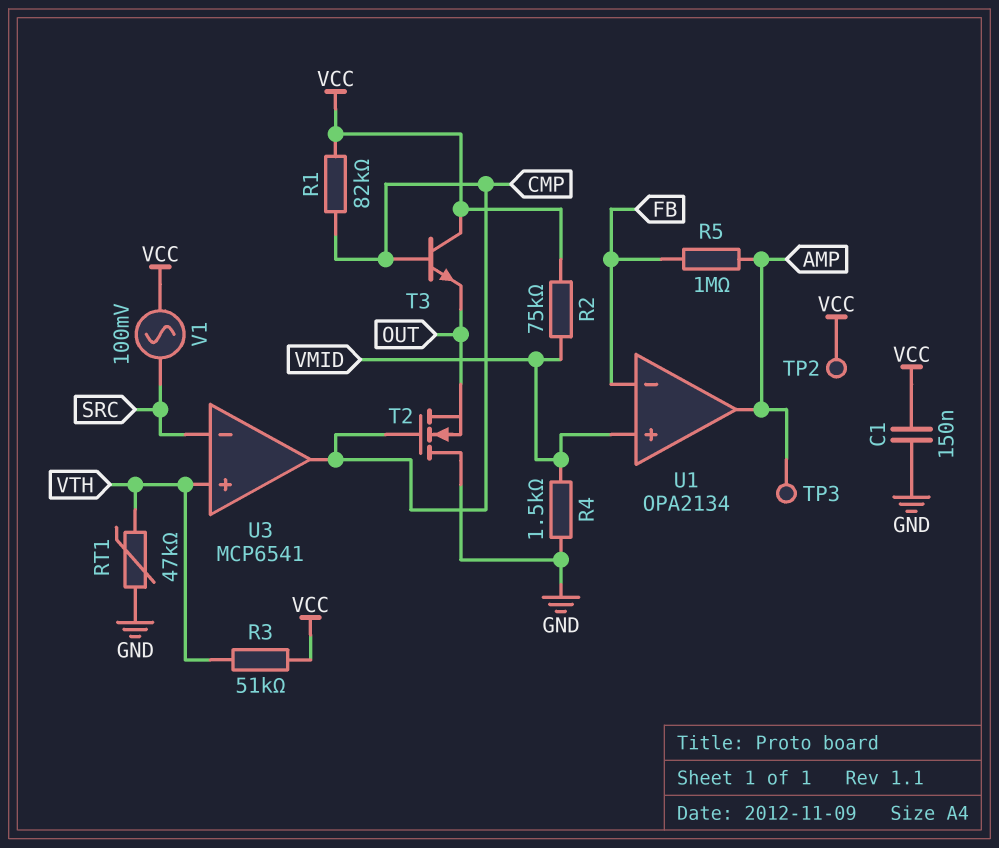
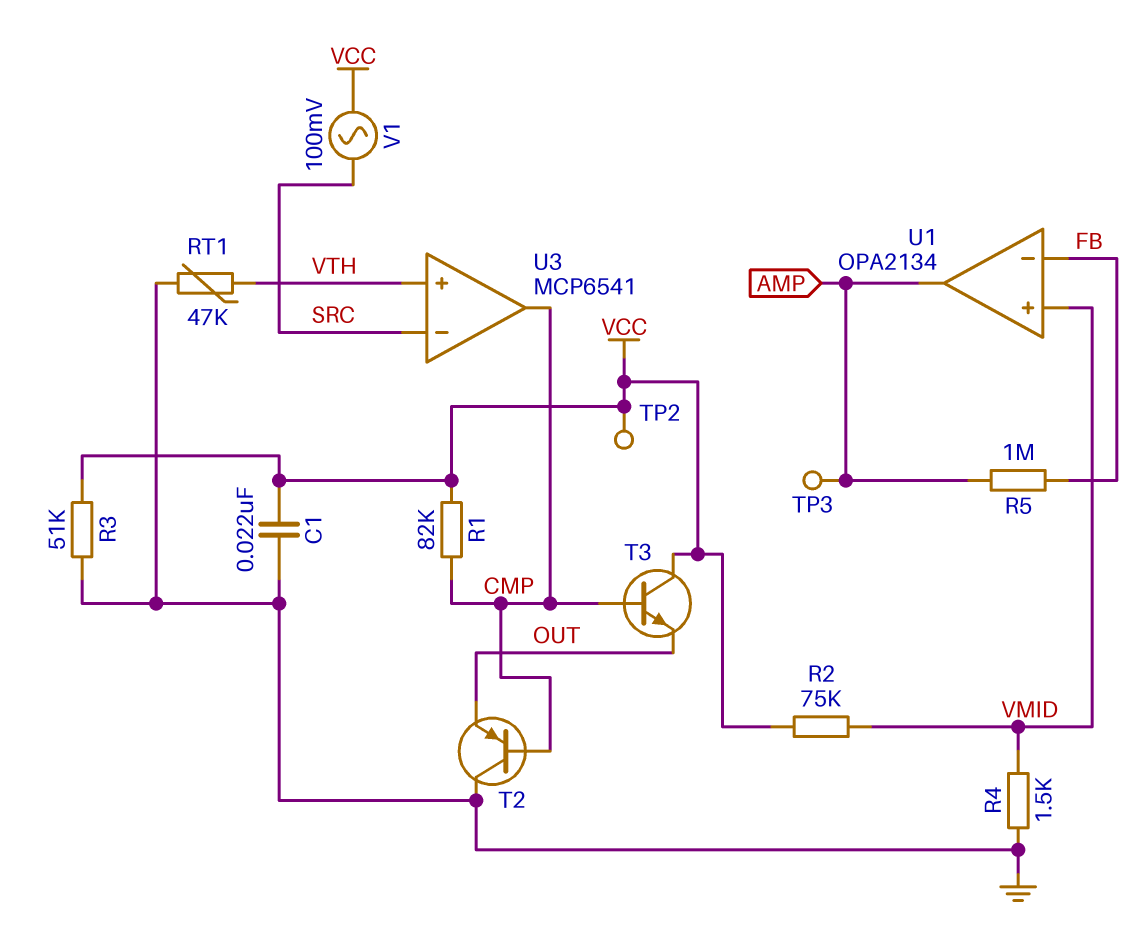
C1: 150nF (GND, VCC) -> 22nF (GND, VCC)
R3: 51k (VCC, VTH) -> 51k (GND, VCC)
T2: NMOS (G CMP, D GND, S OUT) -> PNP (B CMP, C GND, E OUT)

